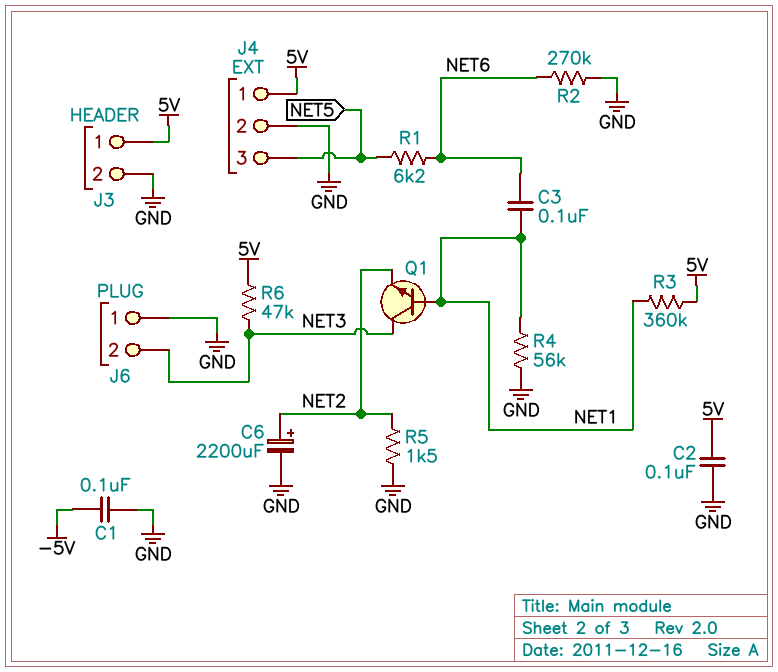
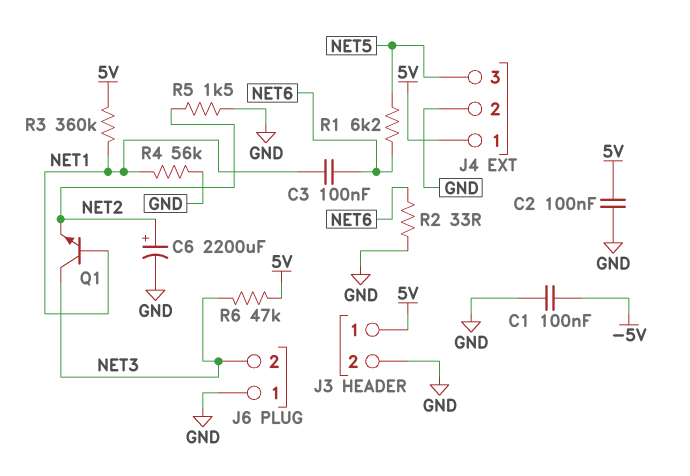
R2: 270k (GND, NET6) -> 33 (GND, NET6)

